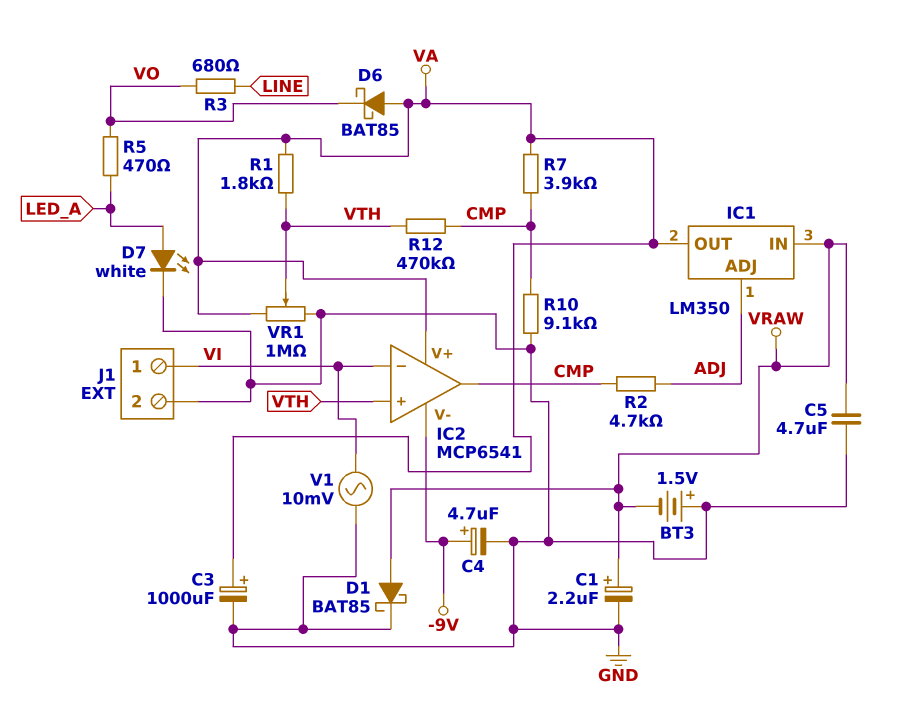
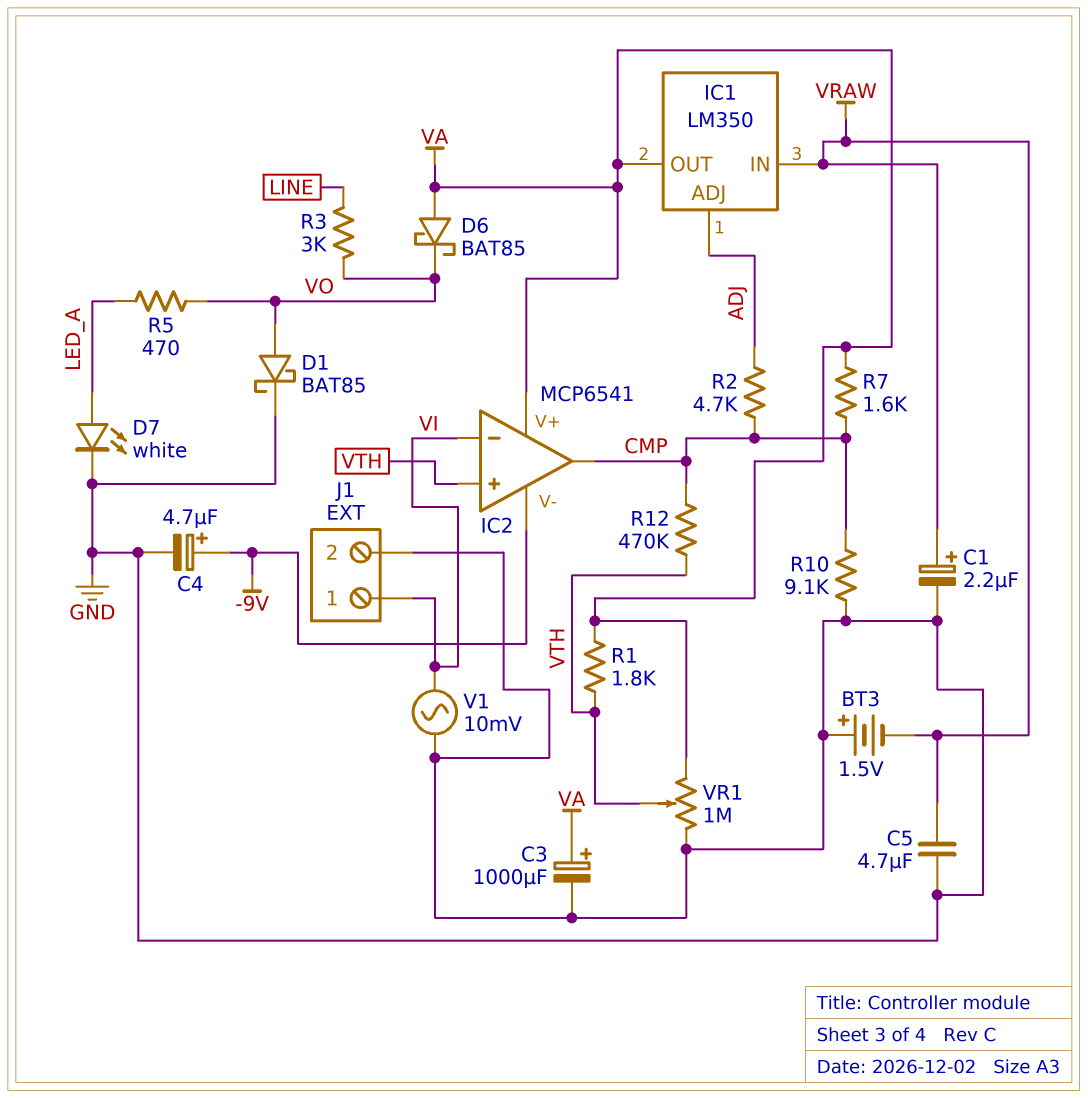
D1: schottky BAT85 (A VRAW, K GND) -> schottky BAT85 (A VO, K GND)
R3: 680 (LINE, VO) -> 3k (LINE, VO)
R7: 3.9k (CMP, VA) -> 1.6k (CMP, VA)

